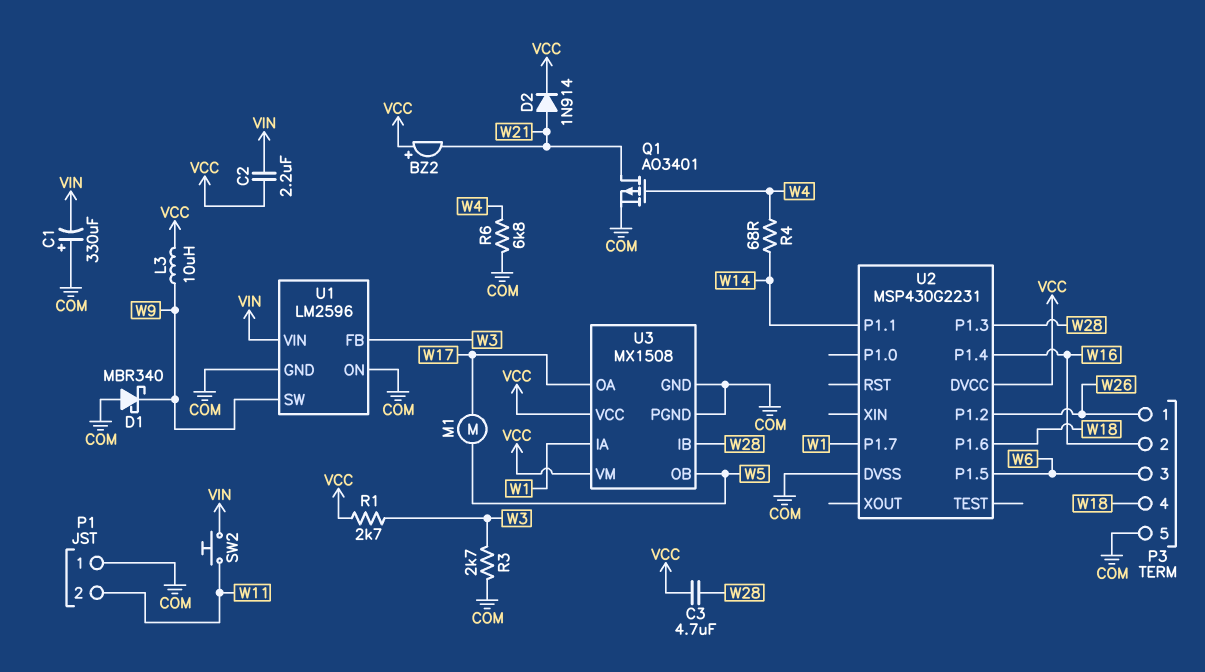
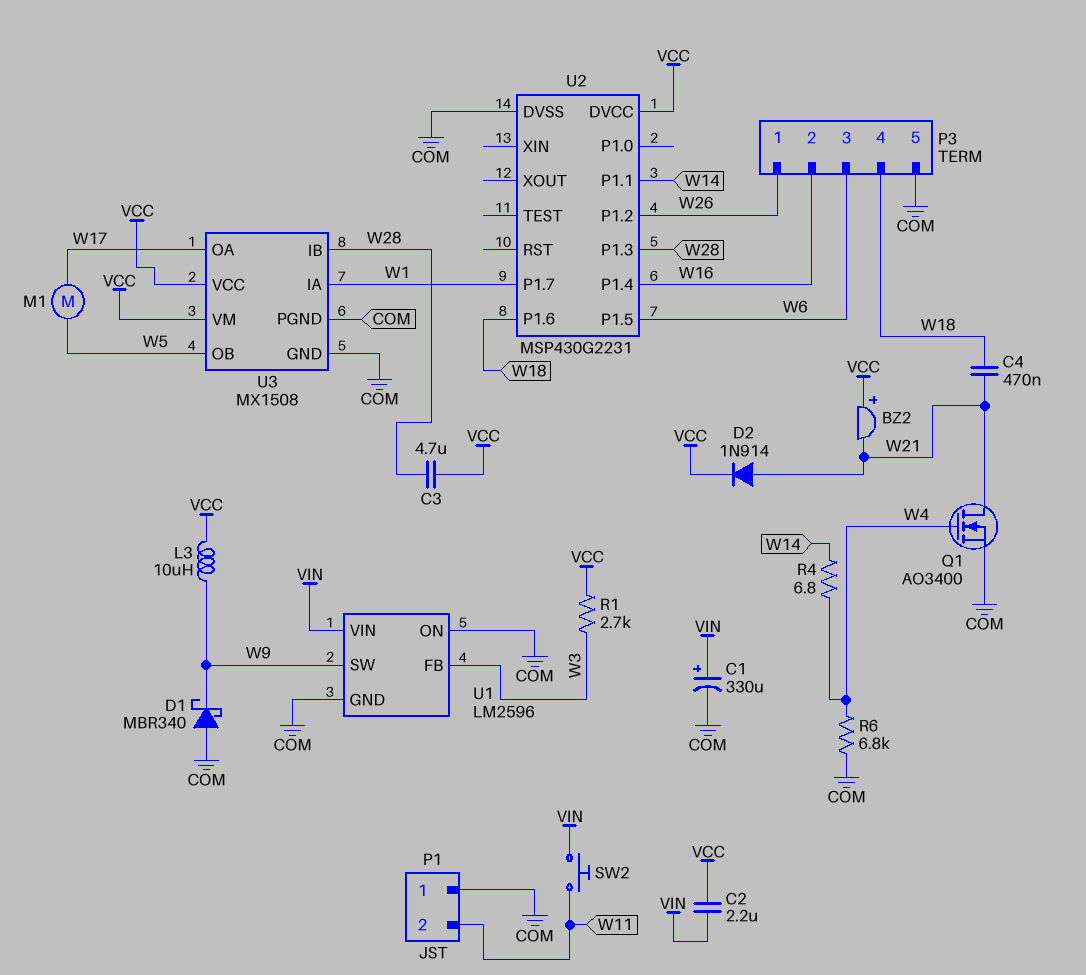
C1: 330uF (plus COM, minus VIN) -> 330uF (plus VIN, minus COM)
C4: none -> 470nF (W18, W21)
Q1: PMOS AO3401 (G W4, D W21, S COM) -> NMOS AO3400 (G W4, D W21, S COM)
R3: 2.7k (COM, W3) -> none
R4: 68 (W4, W14) -> 6.8 (W4, W14)

